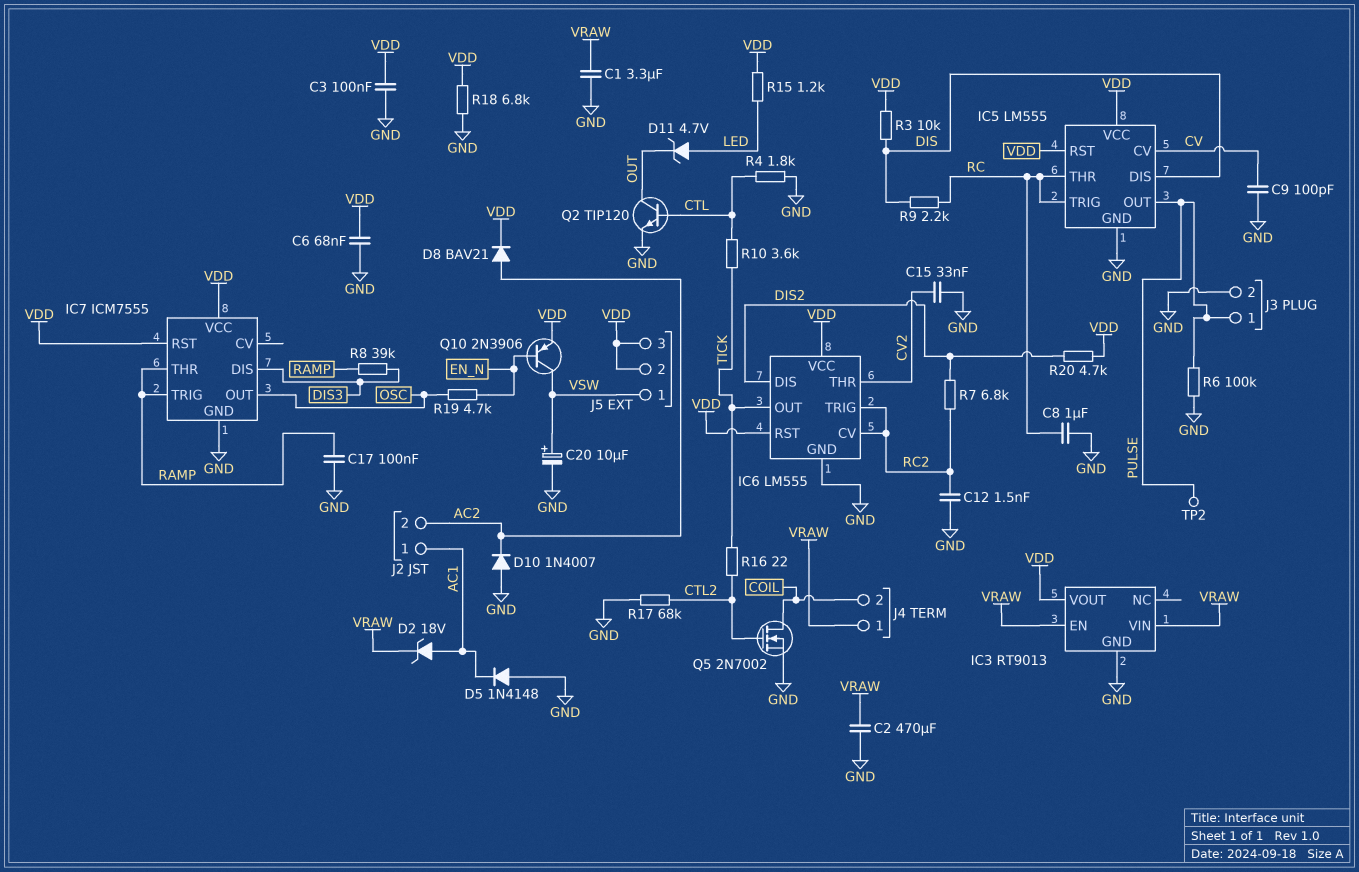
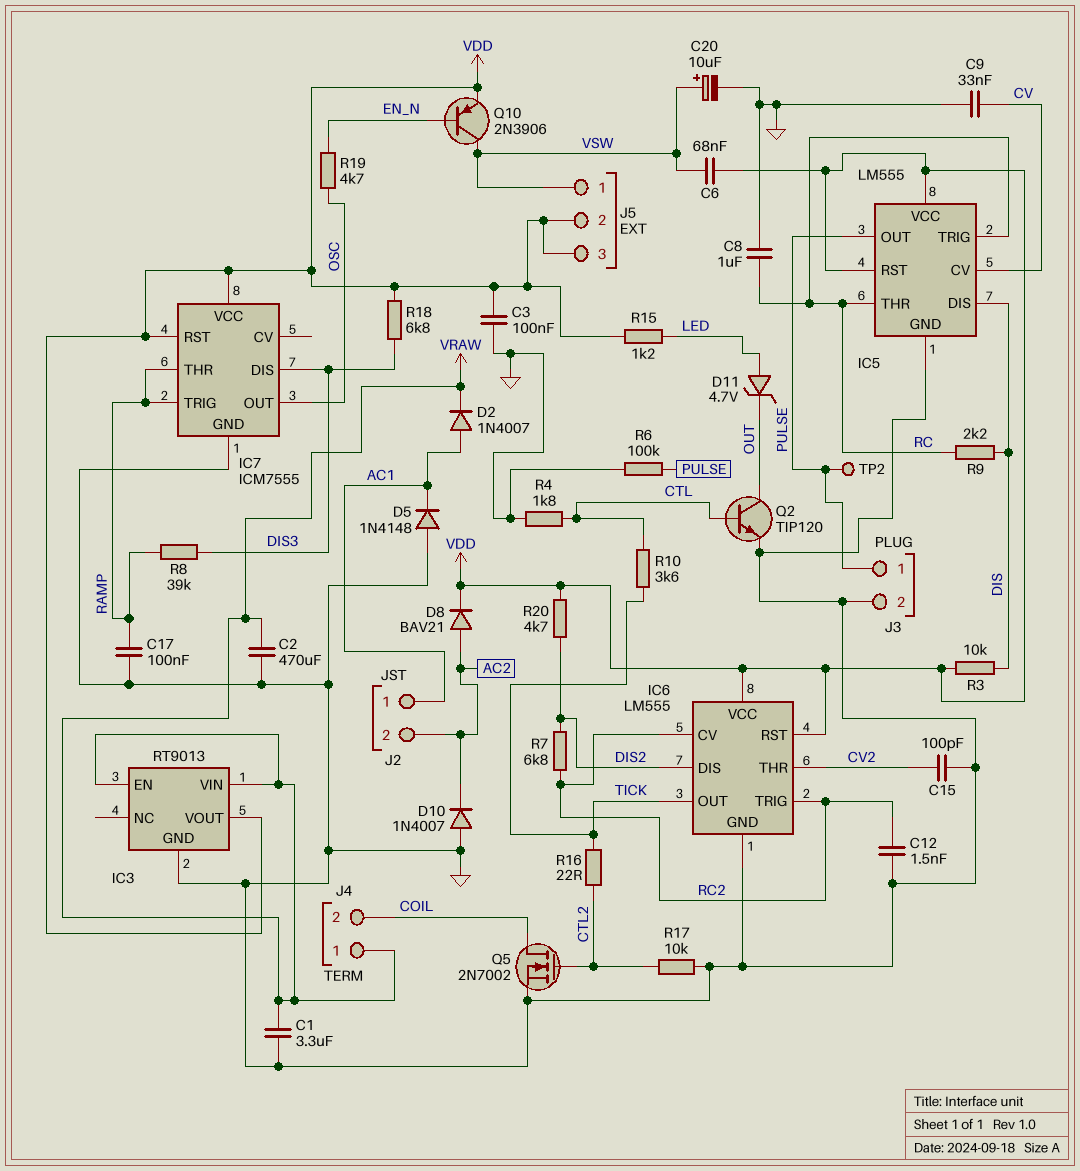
C6: 68nF (GND, VDD) -> 68nF (VDD, VSW)
C9: 100pF (CV, GND) -> 33nF (CV, GND)
C15: 33nF (CV2, GND) -> 100pF (CV2, GND)
D2: zener 18V (A AC1, K VRAW) -> diode 1N4007 (A AC1, K VRAW)
R17: 68k (CTL2, GND) -> 10k (CTL2, GND)
R18: 6.8k (GND, VDD) -> 6.8k (DIS3, VDD)

